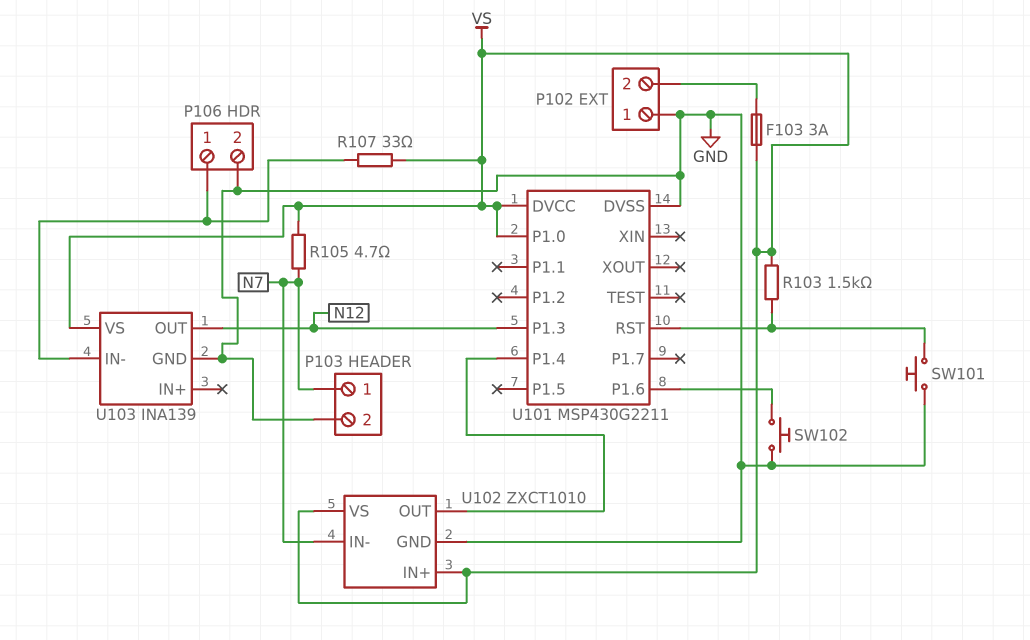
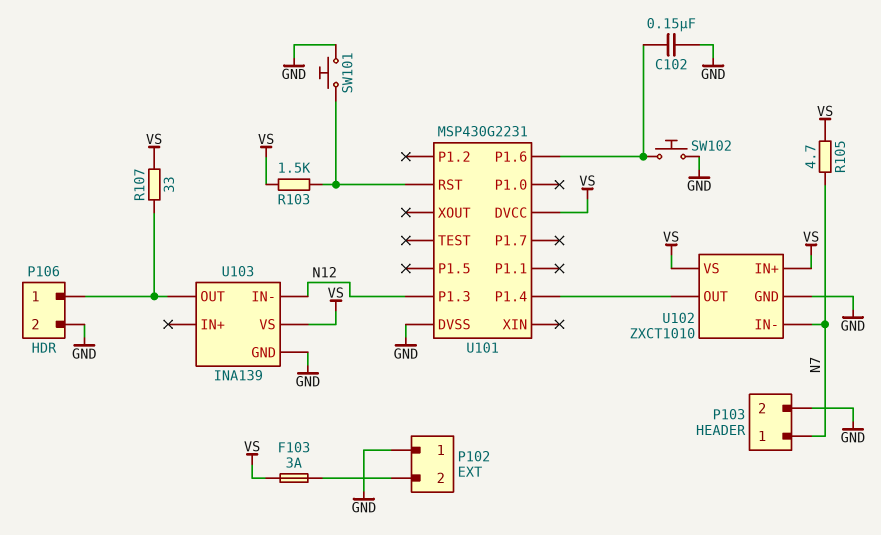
C102: none -> 150nF (GND, U101/P1.6)
U101: MSP430G2211 -> MSP430G2231
U101 pin P1.0: VS -> none
U103 pin IN-: P106/1 -> N12
U103 pin OUT: N12 -> P106/1

